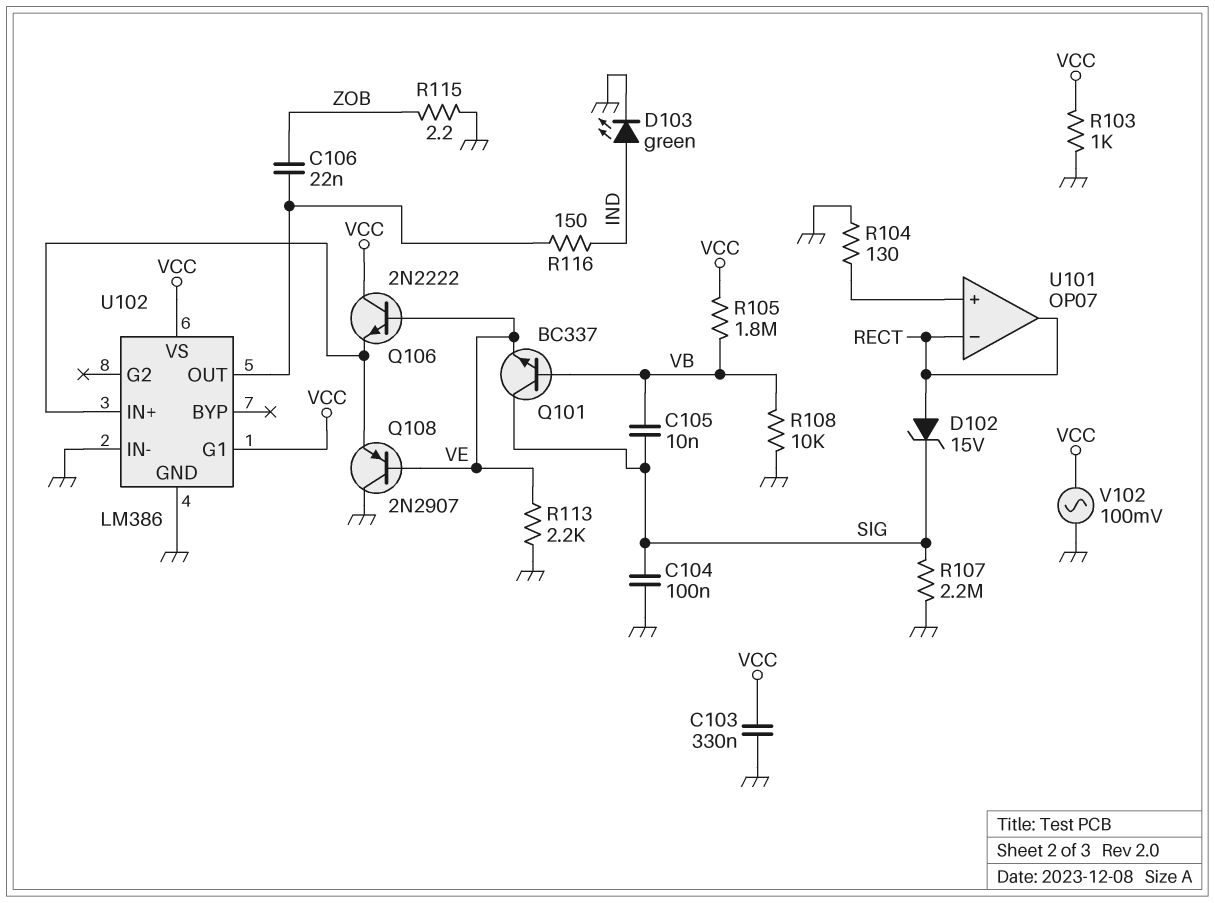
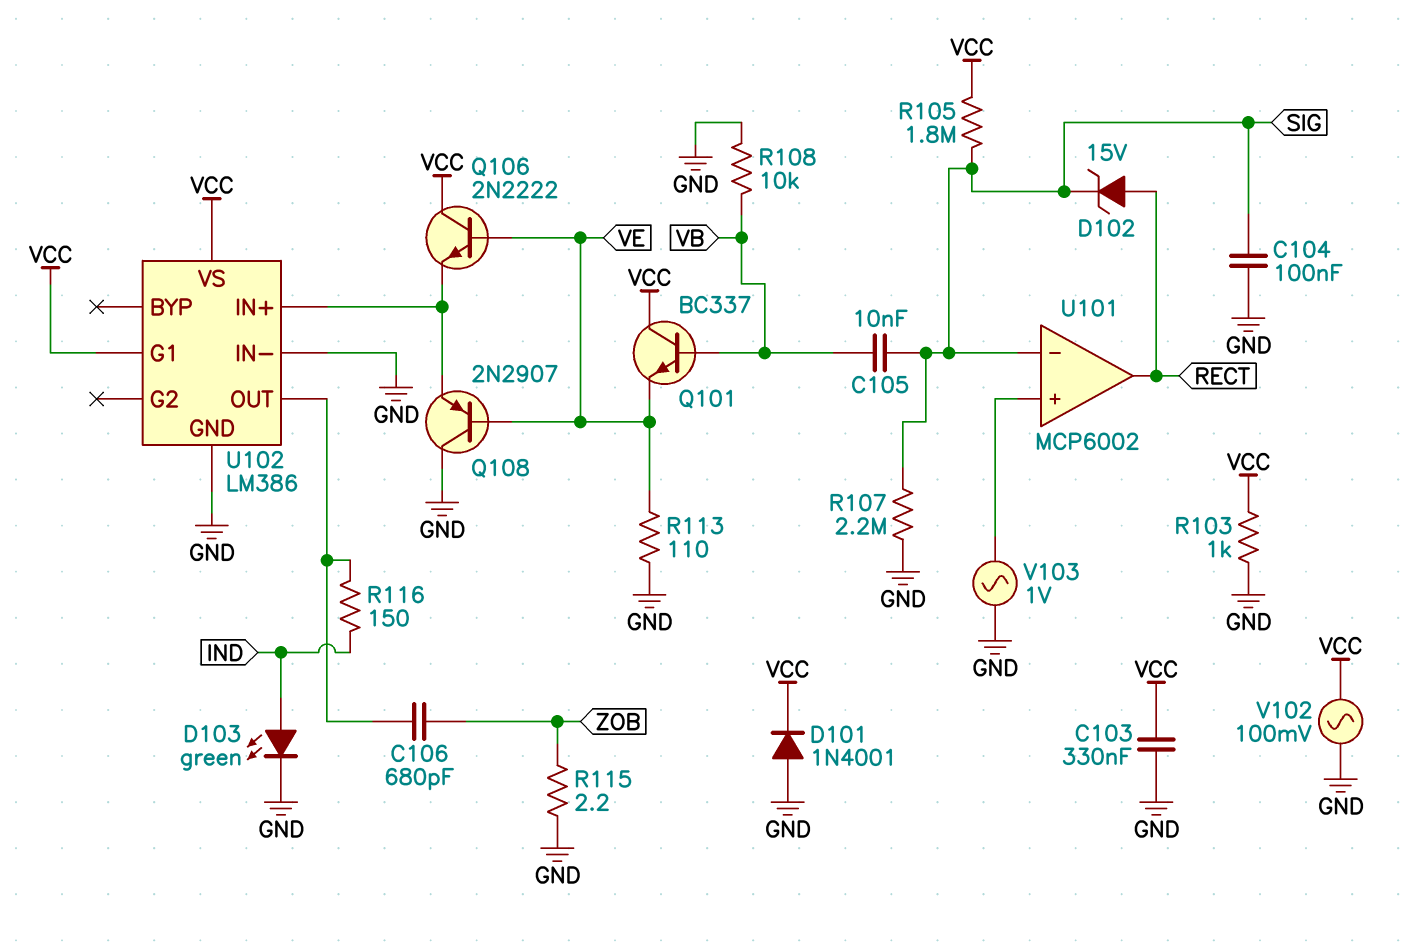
C106: 22nF (U102/OUT, ZOB) -> 680pF (U102/OUT, ZOB)
D101: none -> diode 1N4001 (A GND, K VCC)
Q101: NPN BC337 (B VB, C SIG, E VE) -> NPN BC337 (B VB, C VCC, E VE)
R104: 130 (GND, U101/in+) -> none
R105: 1.8M (VB, VCC) -> 1.8M (SIG, VCC)
R113: 2.2k (GND, VE) -> 110 (GND, VE)
U101: OP07 -> MCP6002
U101 pin in-: RECT -> SIG
V103: none -> AC 1V (GND, U101/in+)

